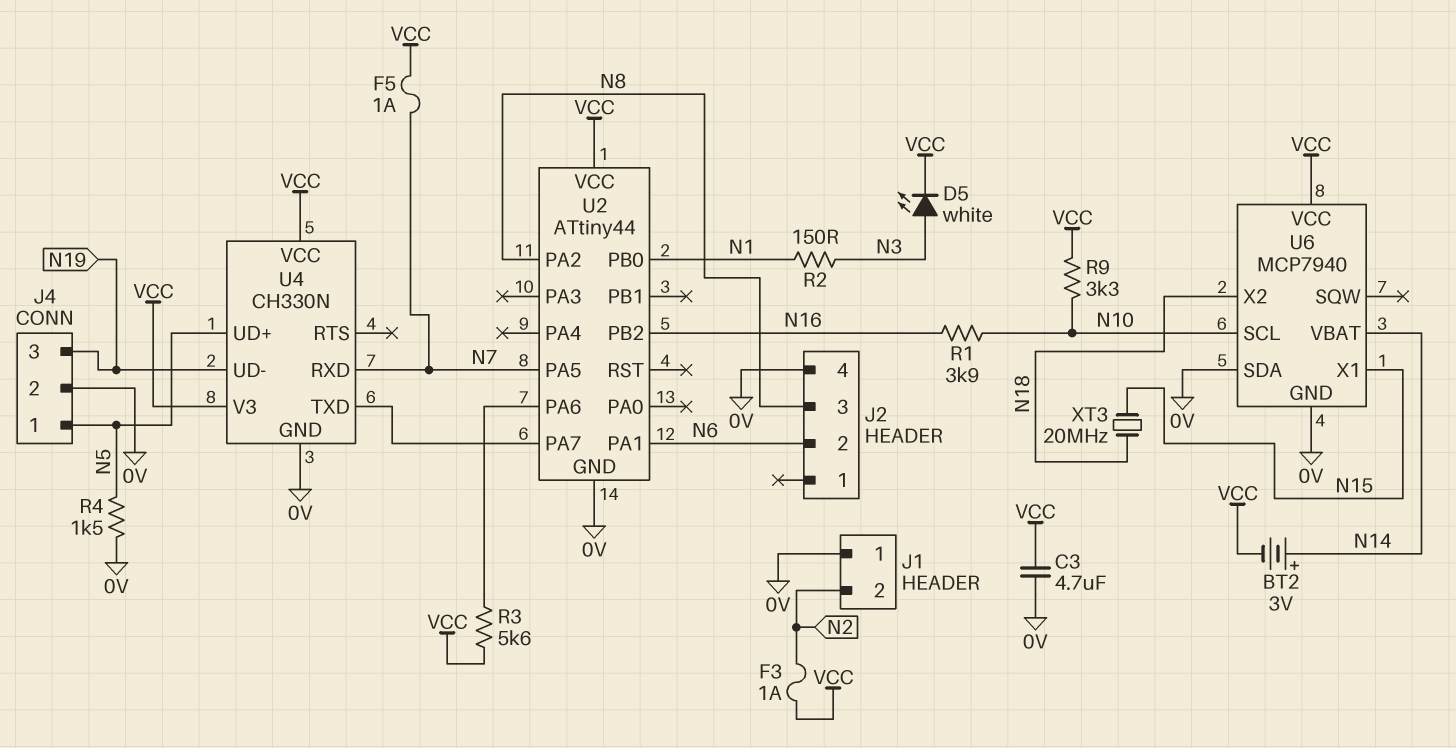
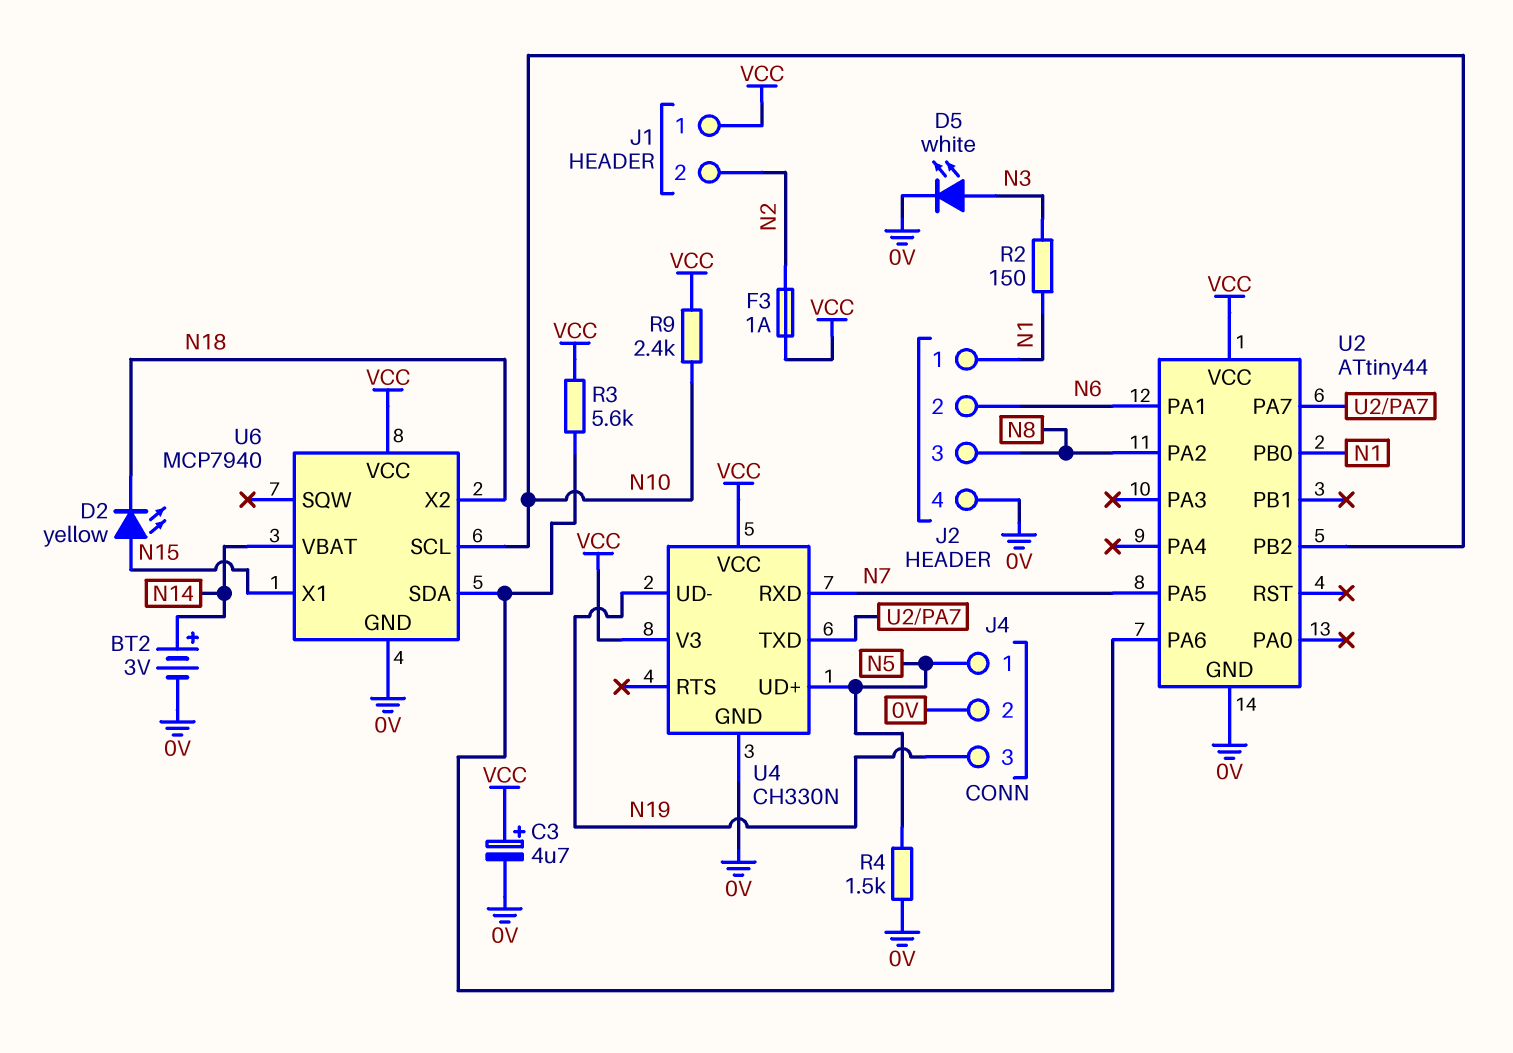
BT2: 3V (plus N14, minus VCC) -> 3V (plus N14, minus 0V)
C3: 4.7uF (0V, VCC) -> 4.7uF (plus VCC, minus 0V)
D2: none -> LED yellow (A N15, K N18)
D5: LED white (A N3, K VCC) -> LED white (A N3, K 0V)
F5: 1A (N7, VCC) -> none
J1 pin 1: 0V -> VCC
J2 pin 1: none -> N1
R1: 3.9k (N10, N16) -> none
R9: 3.3k (N10, VCC) -> 2.4k (N10, VCC)
U2 pin PB2: N16 -> N10
U6 pin SDA: 0V -> U2/PA6
XT3: 20MHz (N15, N18) -> none

